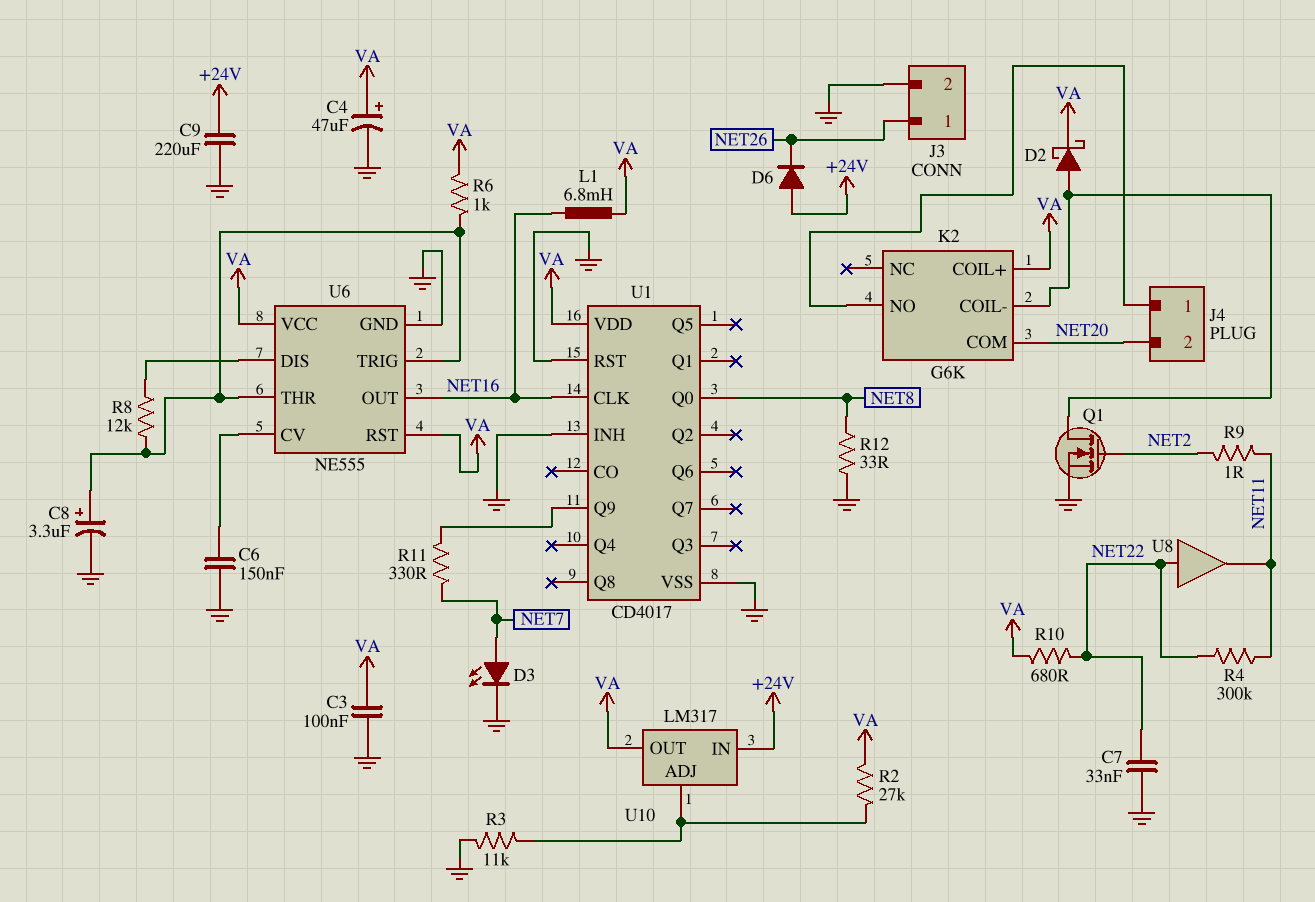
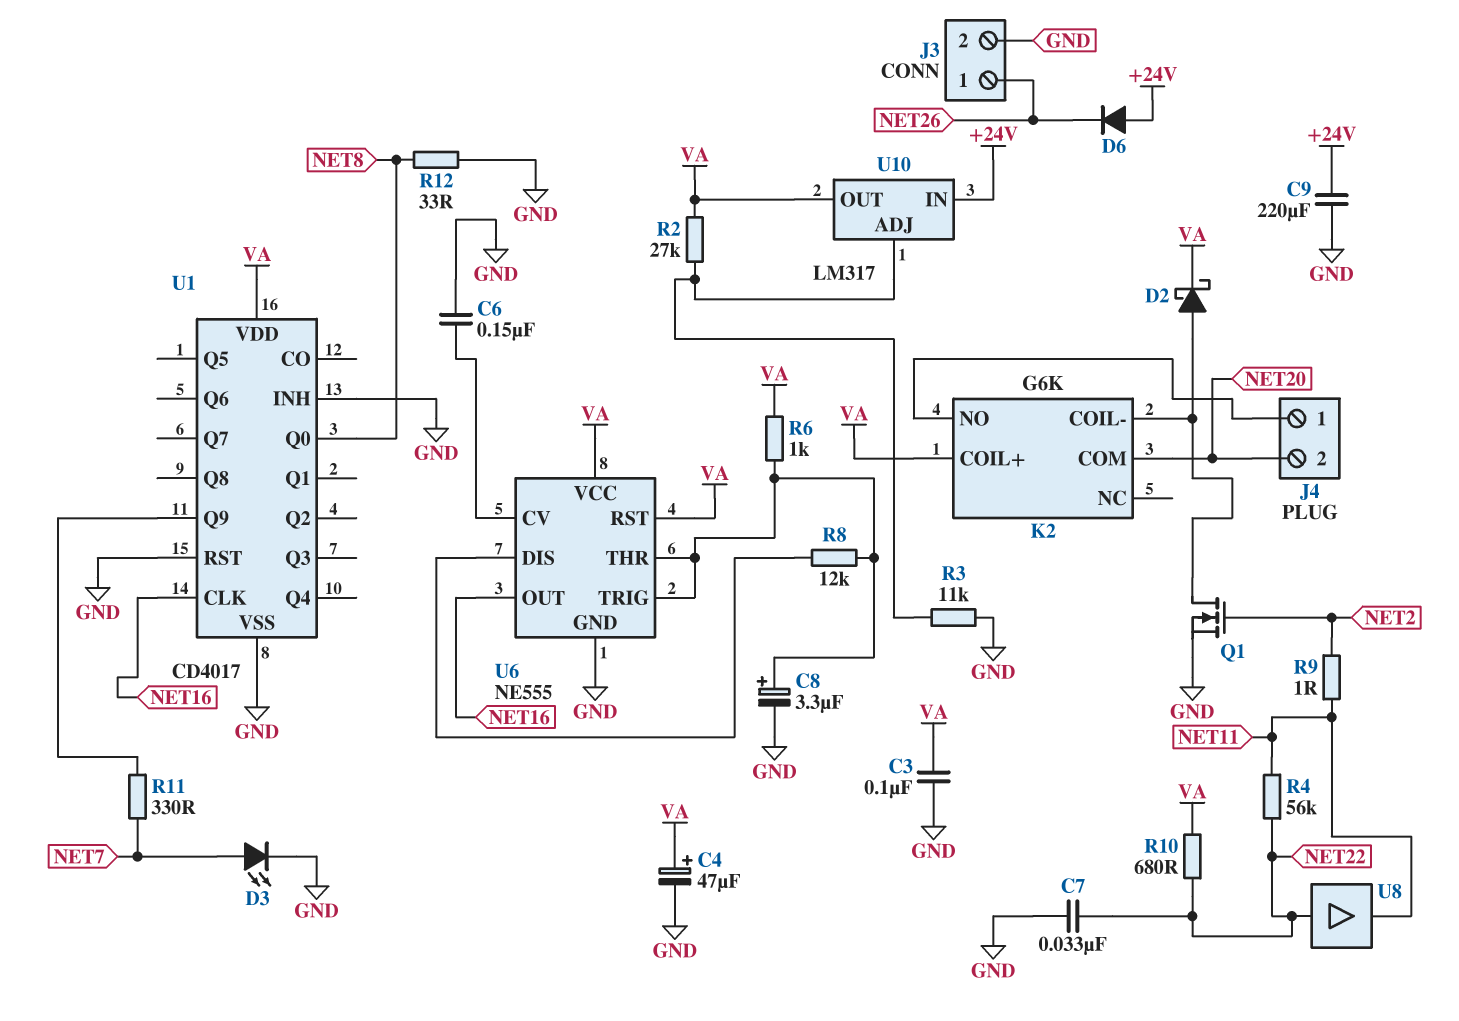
L1: 6.8mH (NET16, VA) -> none
R4: 300k (NET11, NET22) -> 56k (NET11, NET22)

